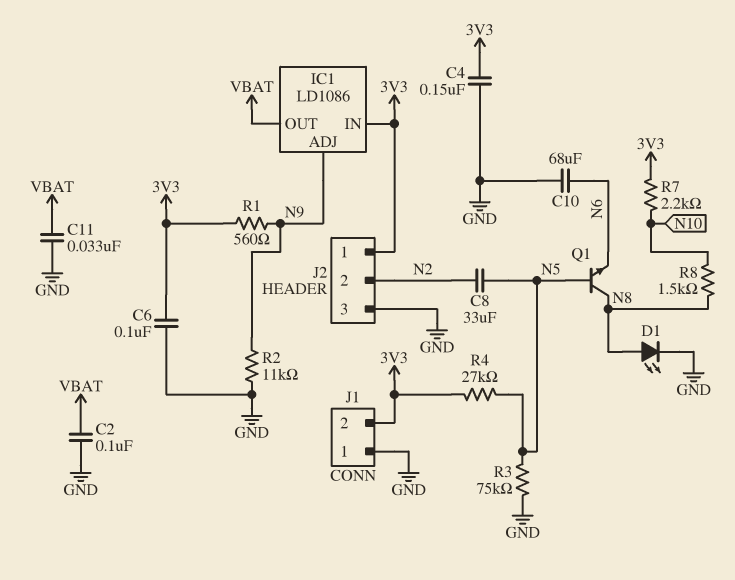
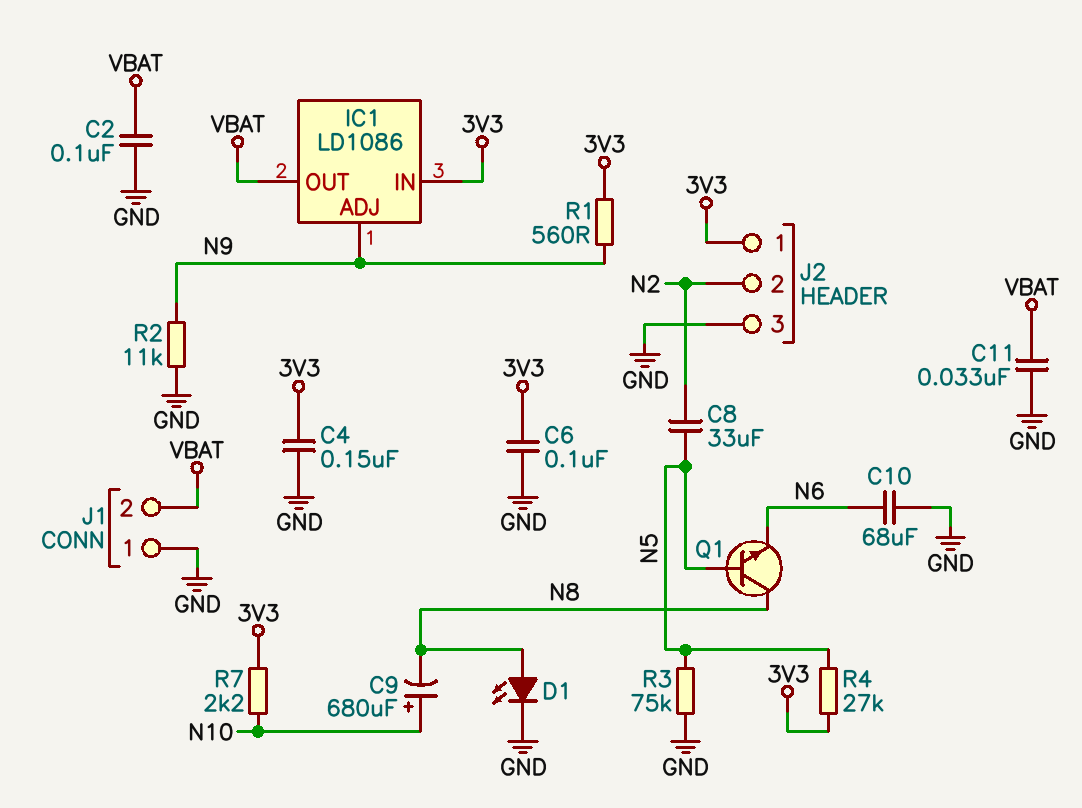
C9: none -> 680uF (plus N10, minus N8)
J1 pin 2: 3V3 -> VBAT
R8: 1.5k (N8, N10) -> none

